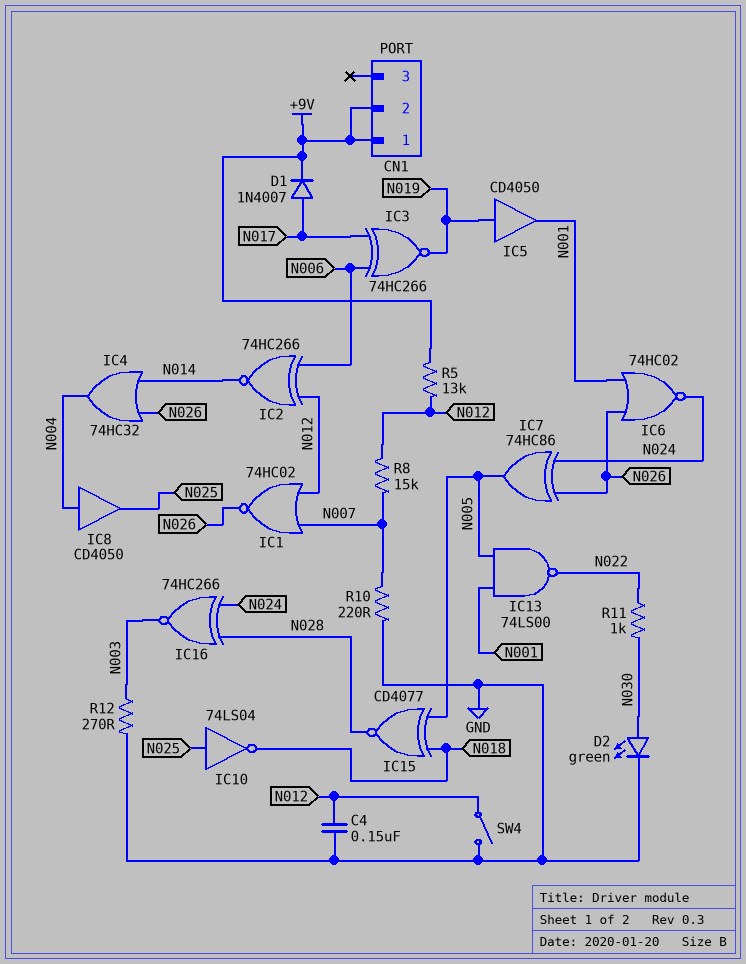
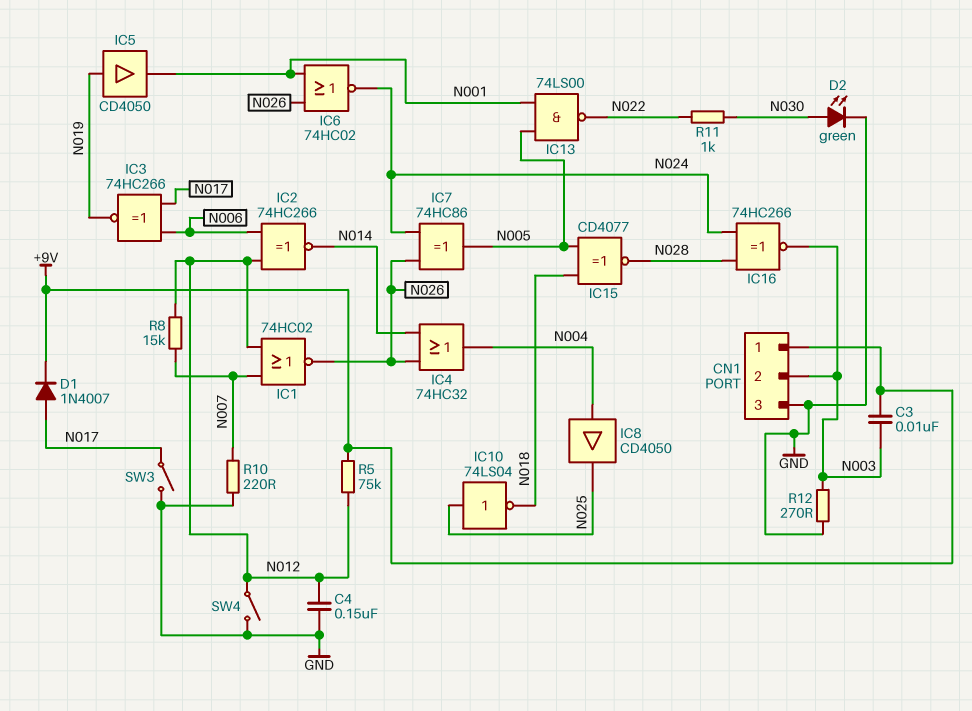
C3: none -> 10nF (+9V, N003)
CN1 pin 2: +9V -> N003
CN1 pin 3: none -> GND
R5: 13k (+9V, N012) -> 75k (+9V, N012)
SW3: none -> switch (GND, N017)

